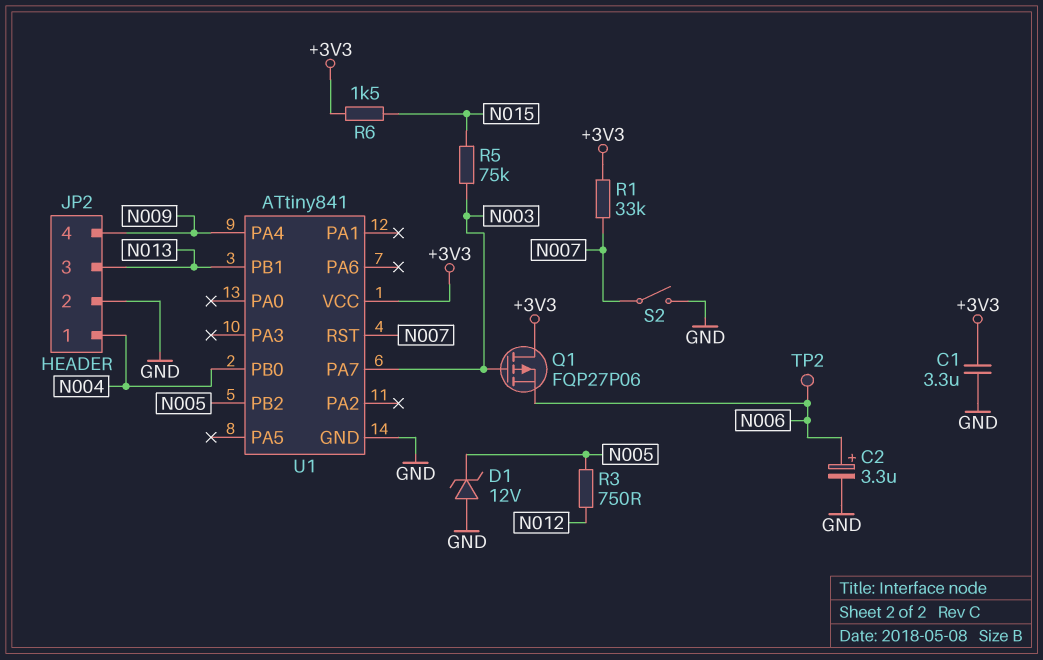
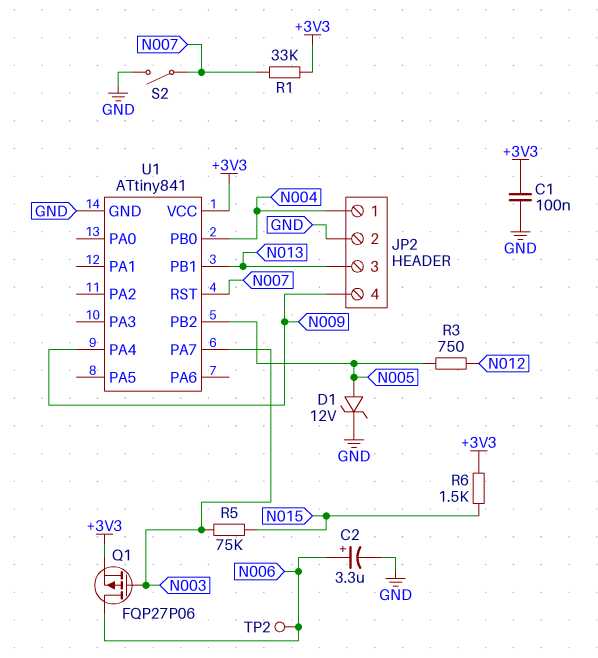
C1: 3.3uF (+3V3, GND) -> 100nF (+3V3, GND)
D1: zener 12V (A GND, K N005) -> zener 12V (A N005, K GND)
Q1: PMOS FQP27P06 (G N003, D +3V3, S N006) -> PMOS FQP27P06 (G N003, D N006, S +3V3)

